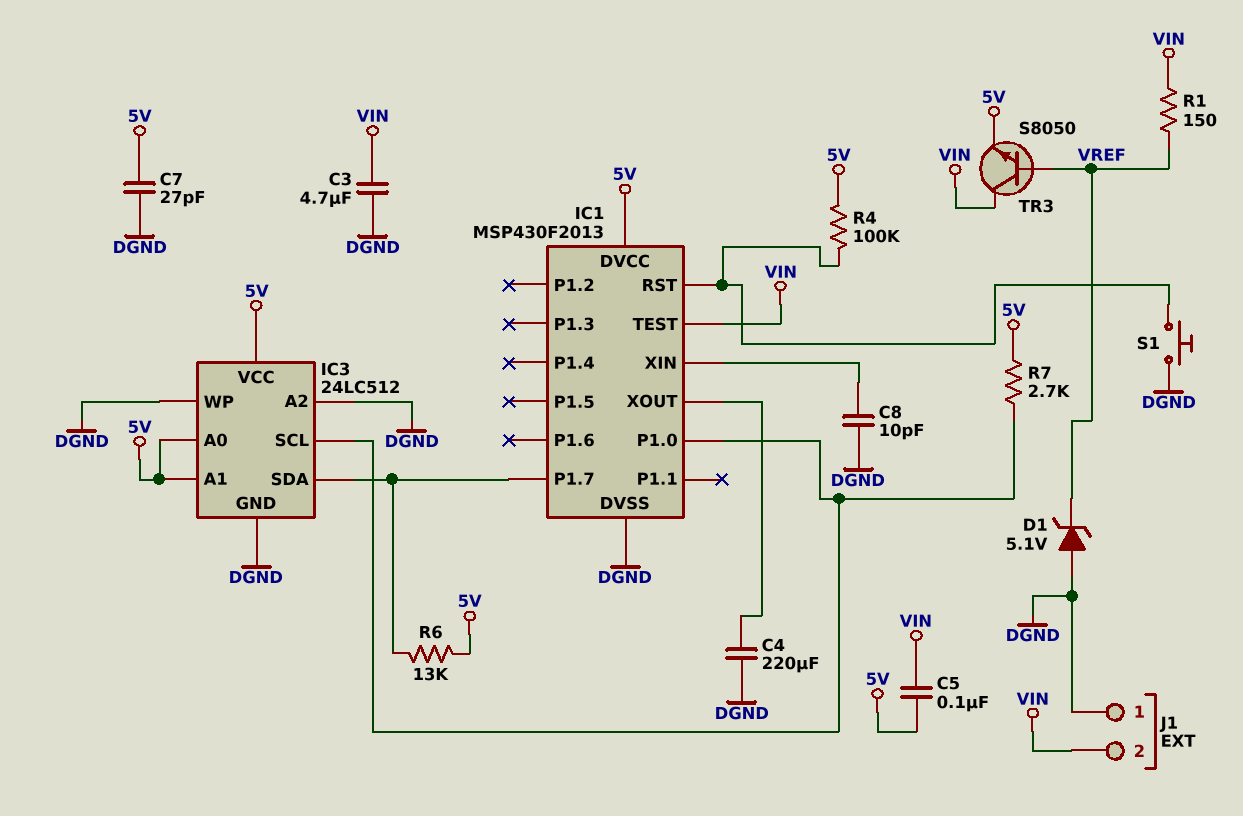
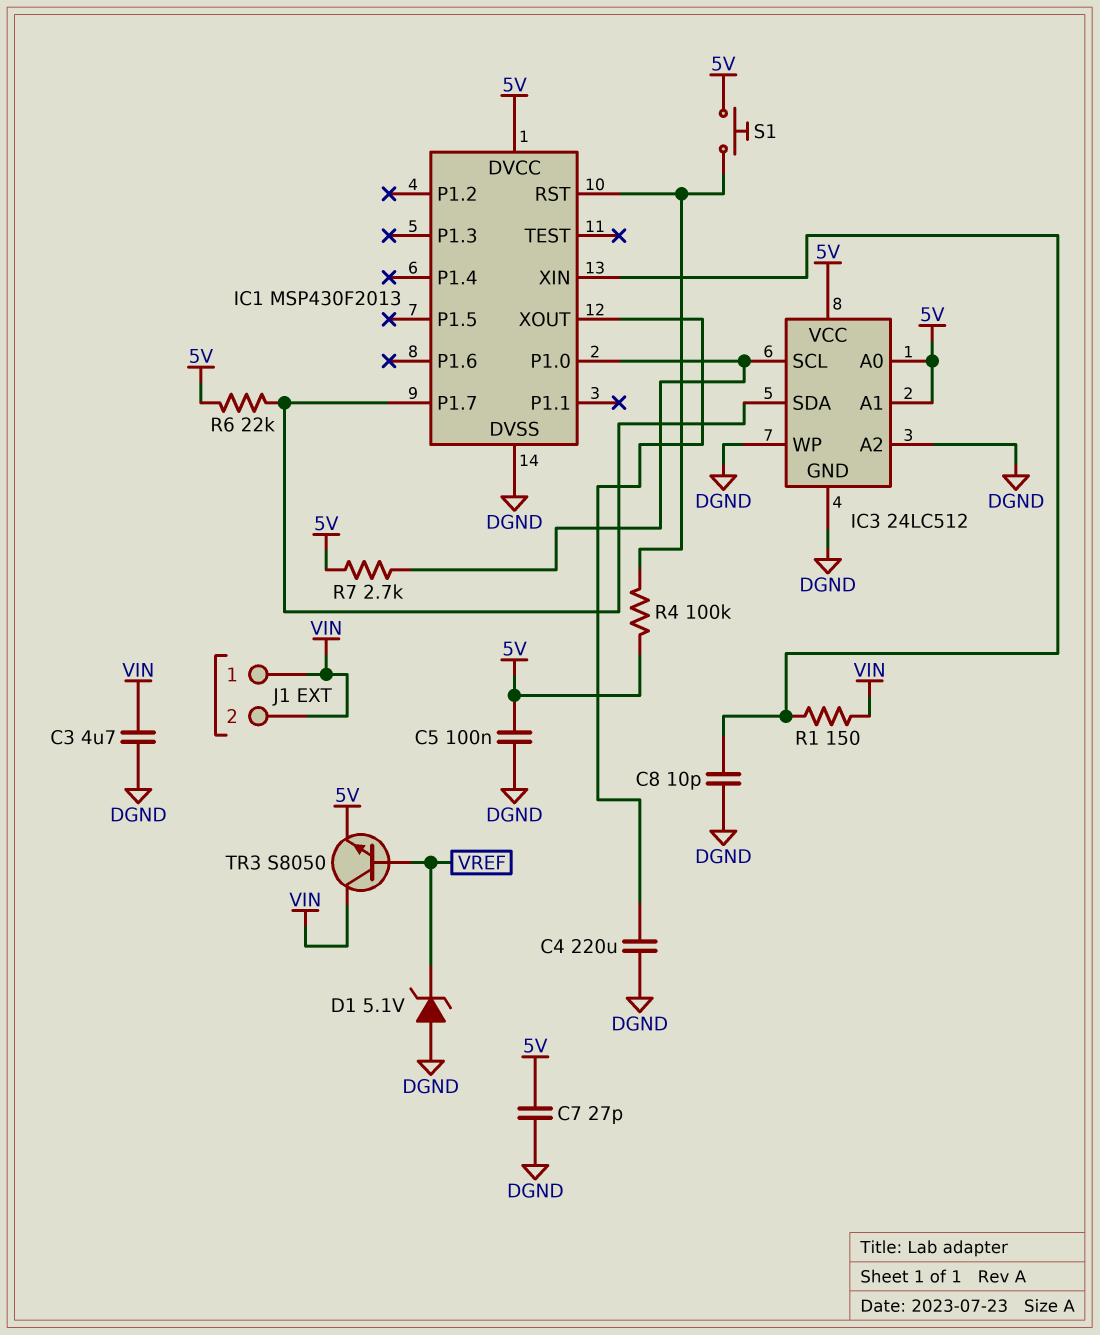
C5: 100nF (5V, VIN) -> 100nF (5V, DGND)
IC1 pin TEST: VIN -> none
J1 pin 1: DGND -> VIN
R1: 150 (VIN, VREF) -> 150 (IC1/XIN, VIN)
R6: 13k (5V, IC1/P1.7) -> 22k (5V, IC1/P1.7)
S1: button (DGND, IC1/RST) -> button (5V, IC1/RST)

